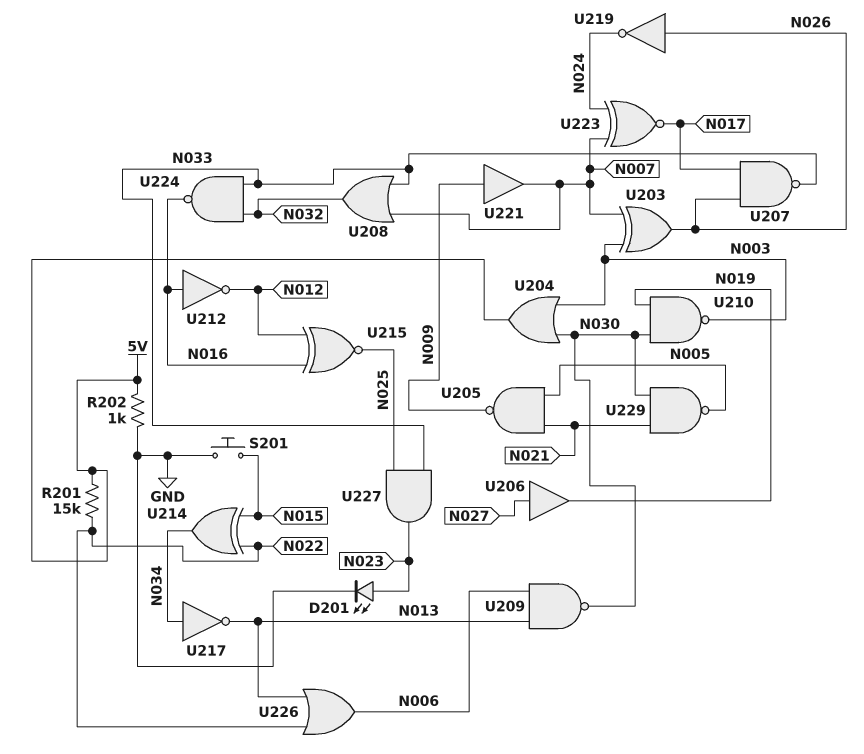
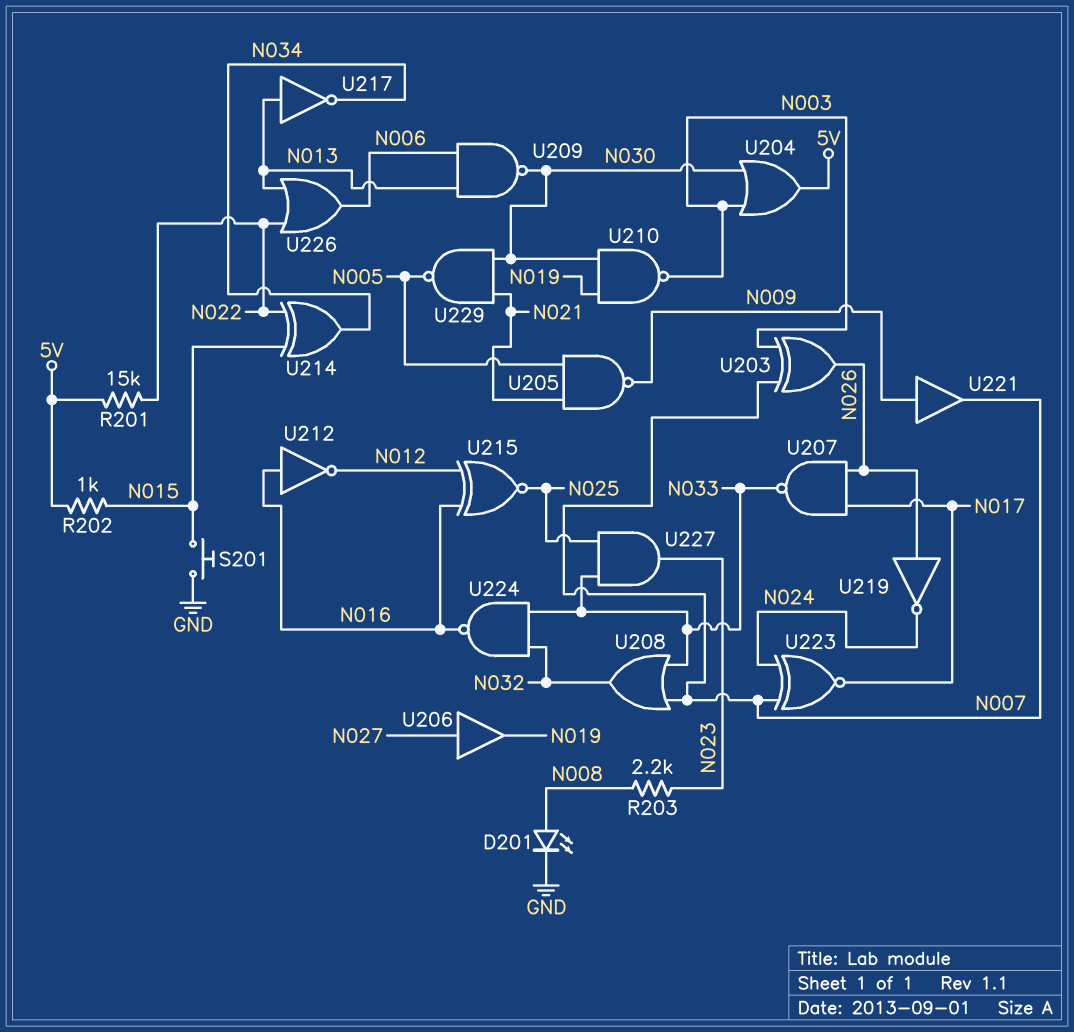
D201: LED (A N023, K GND) -> LED (A N008, K GND)
R202: 1k (5V, GND) -> 1k (5V, N015)
R203: none -> 2.2k (N008, N023)
U217: NOT (in N034, out N013) -> NOT (in N013, out N034)

